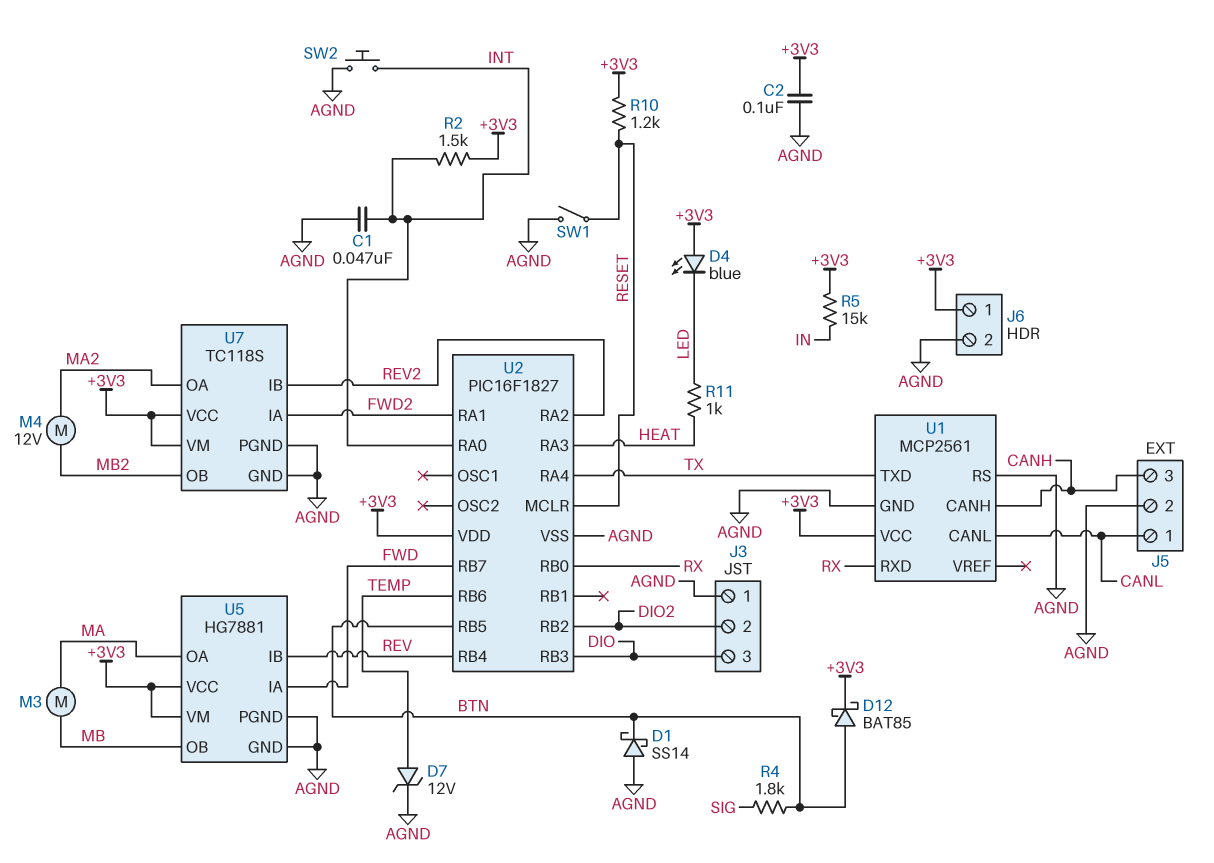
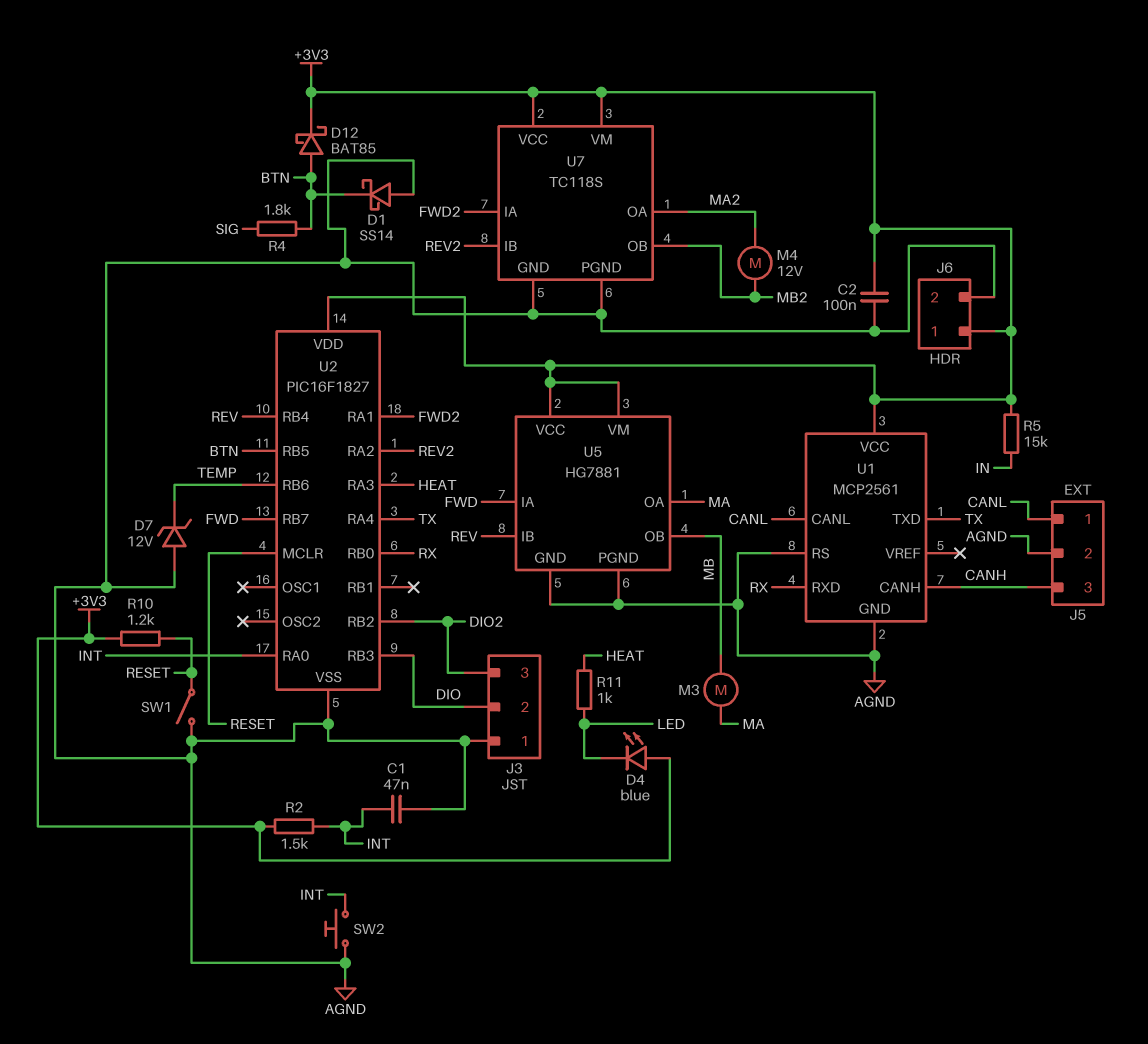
D7: zener 12V (A TEMP, K AGND) -> zener 12V (A AGND, K TEMP)
J3 pin 2: DIO2 -> DIO
J3 pin 3: DIO -> DIO2

